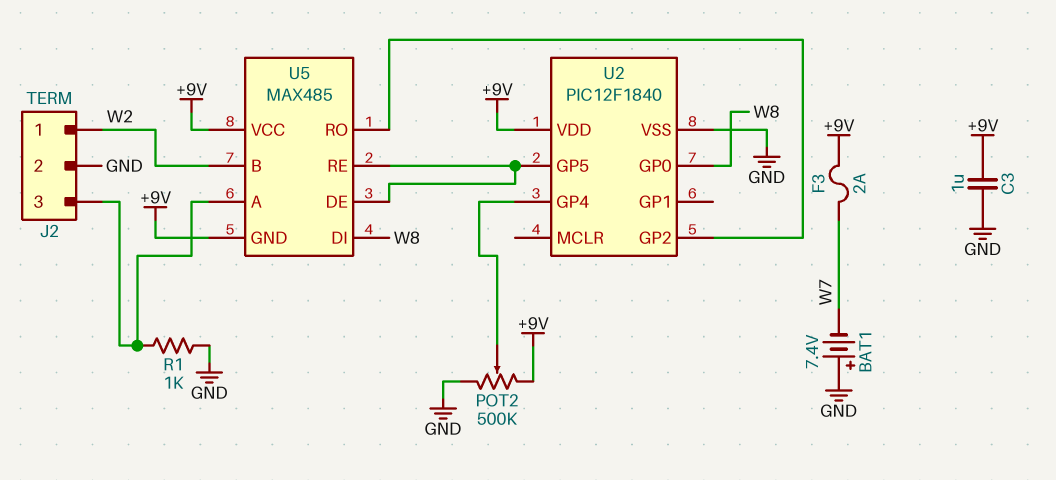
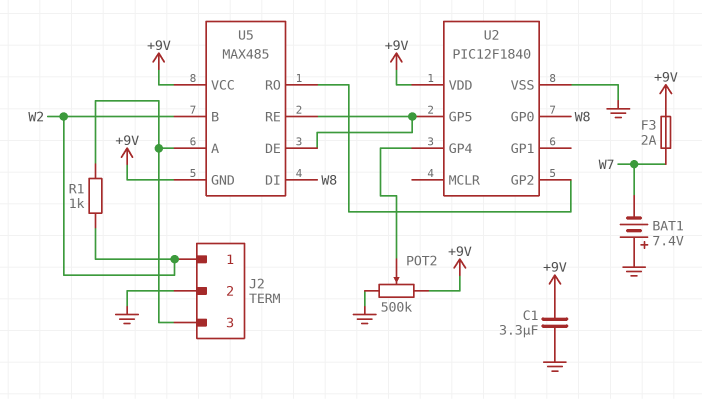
C1: none -> 3.3uF (+9V, GND)
C3: 1uF (+9V, GND) -> none
R1: 1k (GND, J2/3) -> 1k (J2/3, W2)

